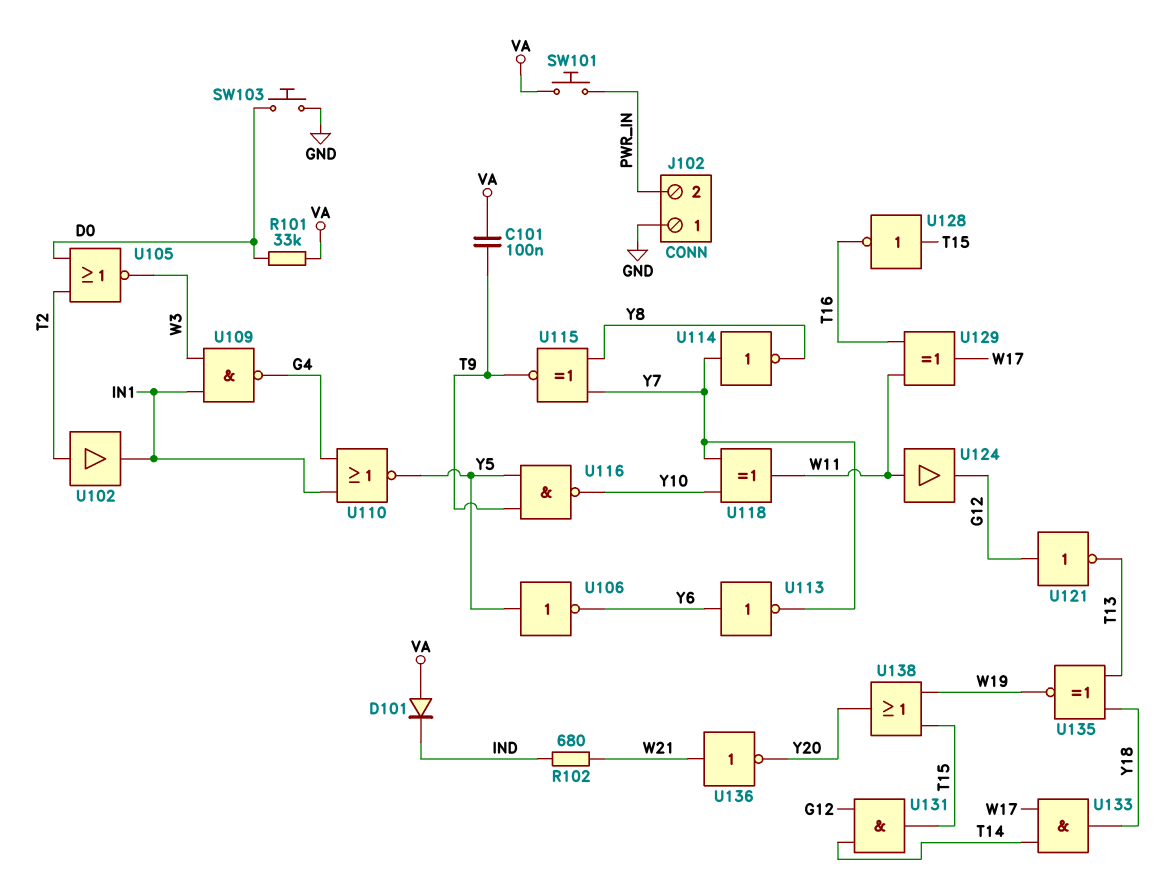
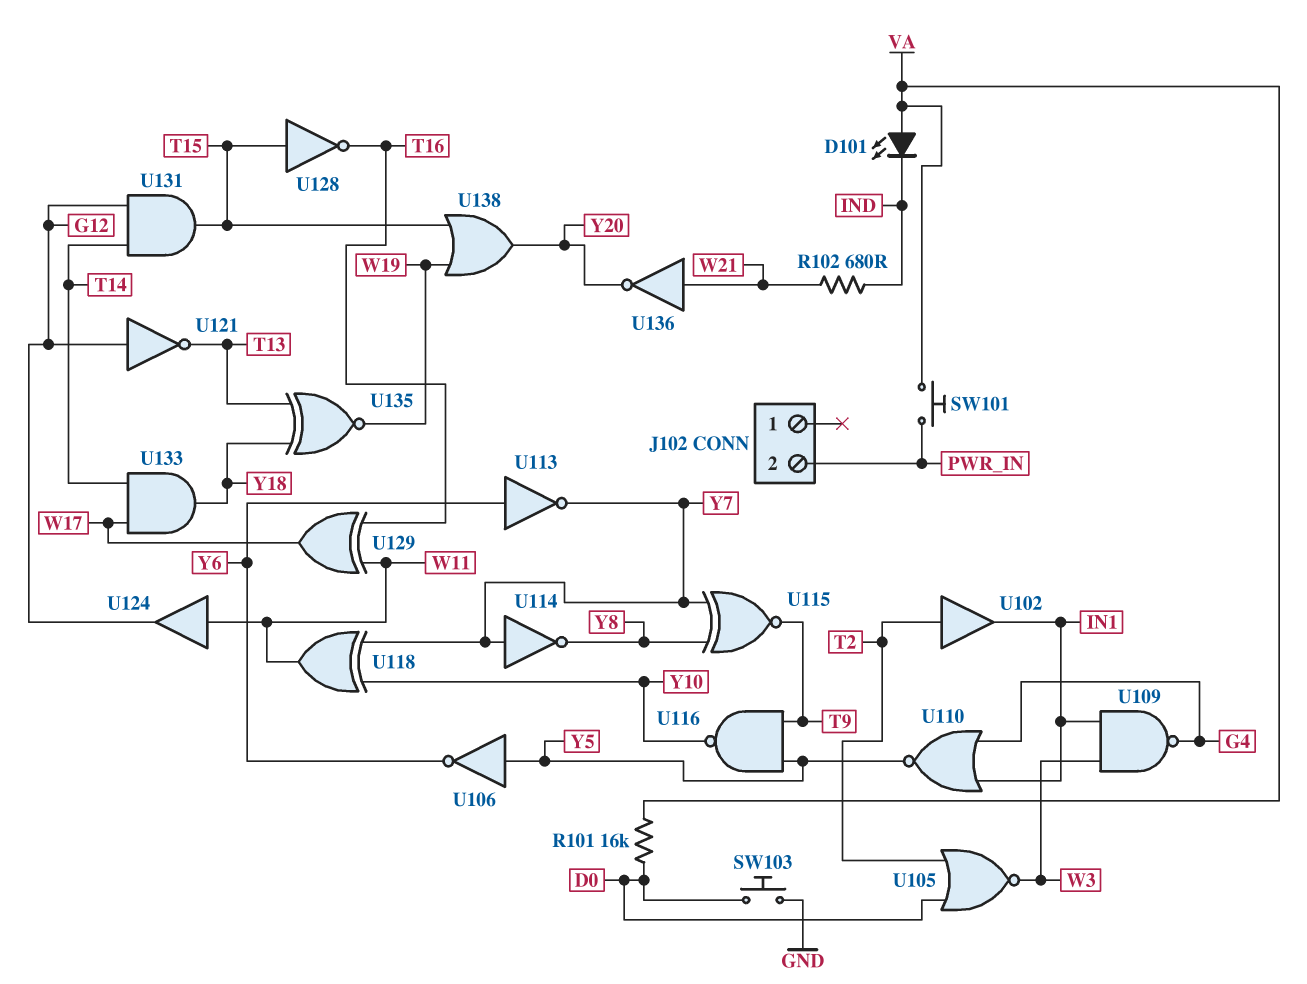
C101: 100nF (T9, VA) -> none
D101: diode (A VA, K IND) -> LED (A VA, K IND)
J102 pin 1: GND -> none
R101: 33k (D0, VA) -> 16k (D0, VA)

